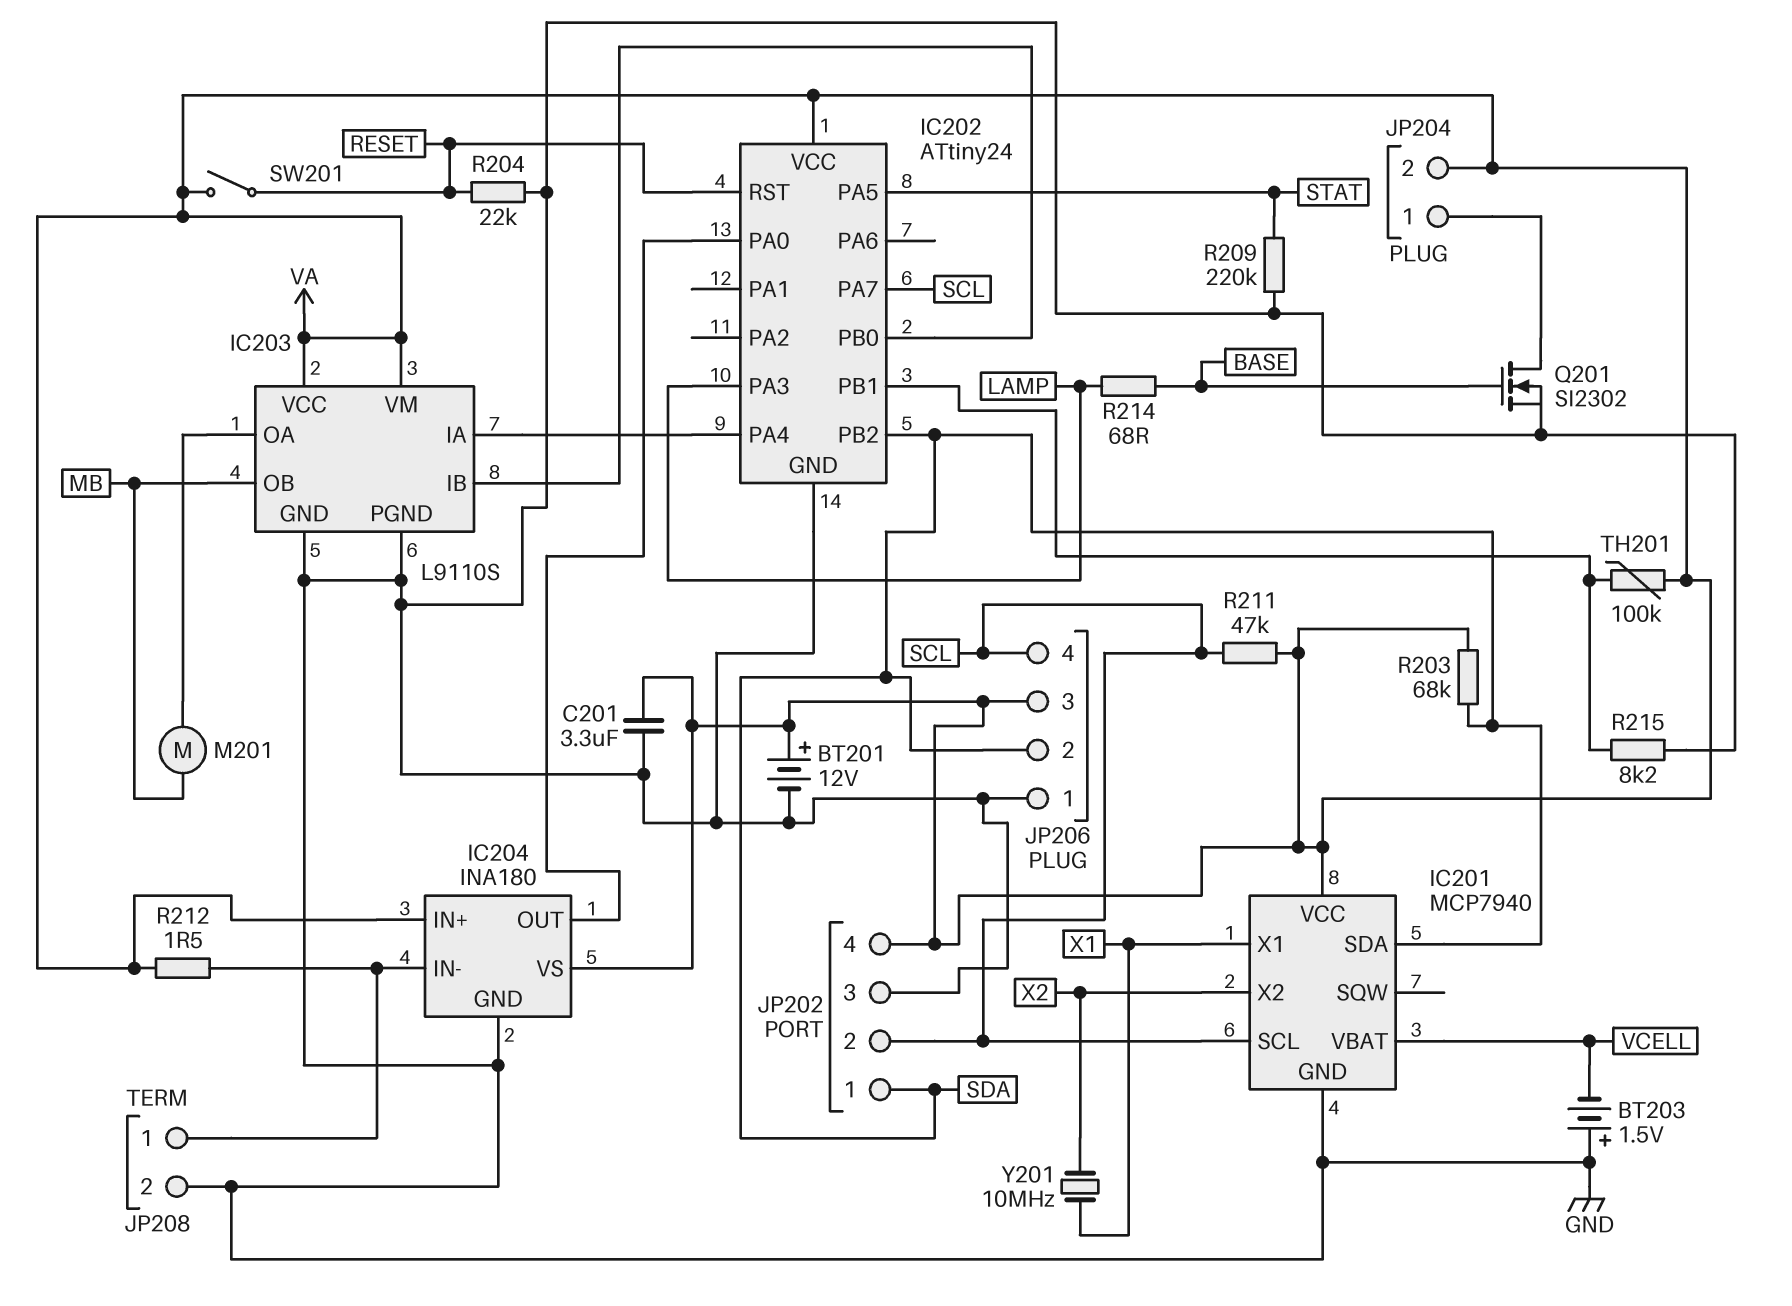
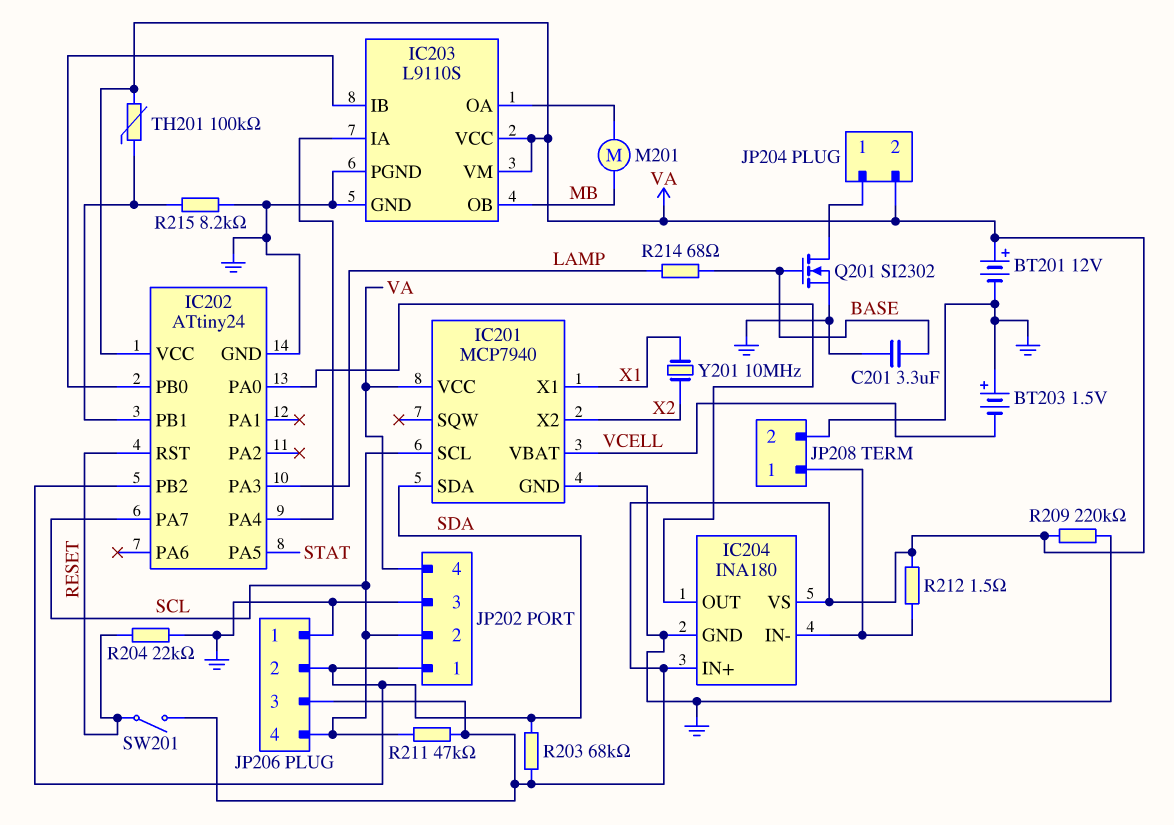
C201: 3.3uF (GND, VA) -> 3.3uF (BASE, GND)
R209: 220k (GND, STAT) -> 220k (GND, VA)

